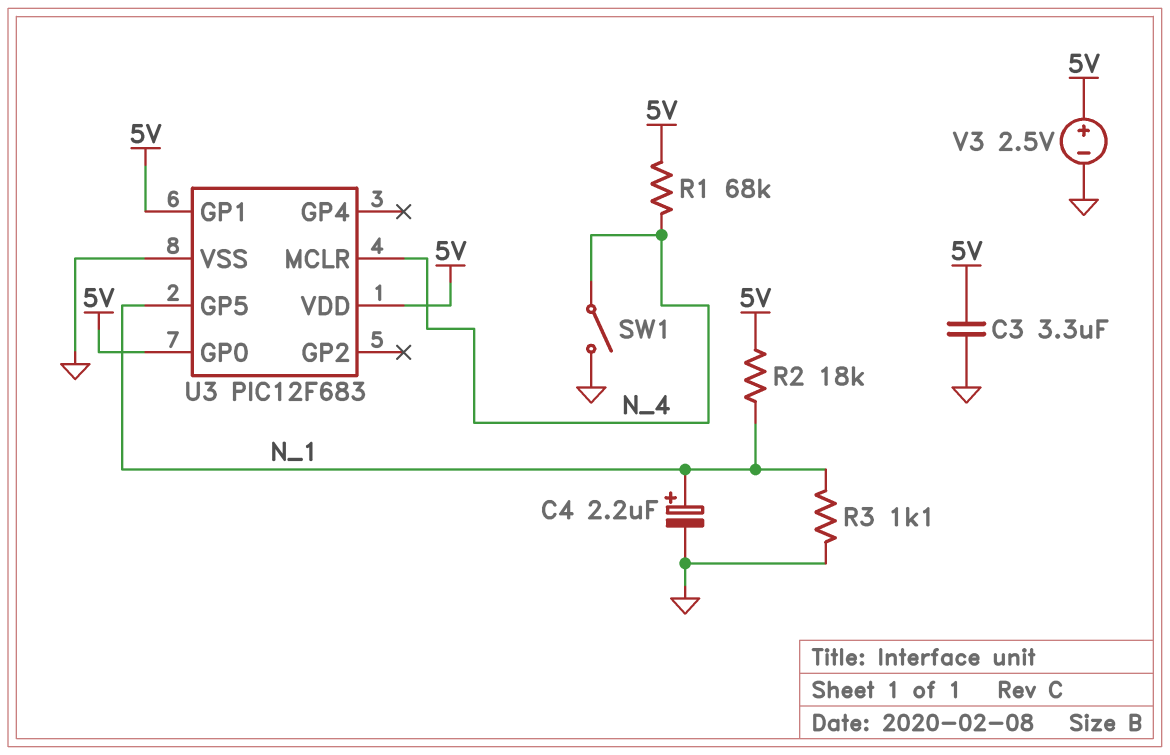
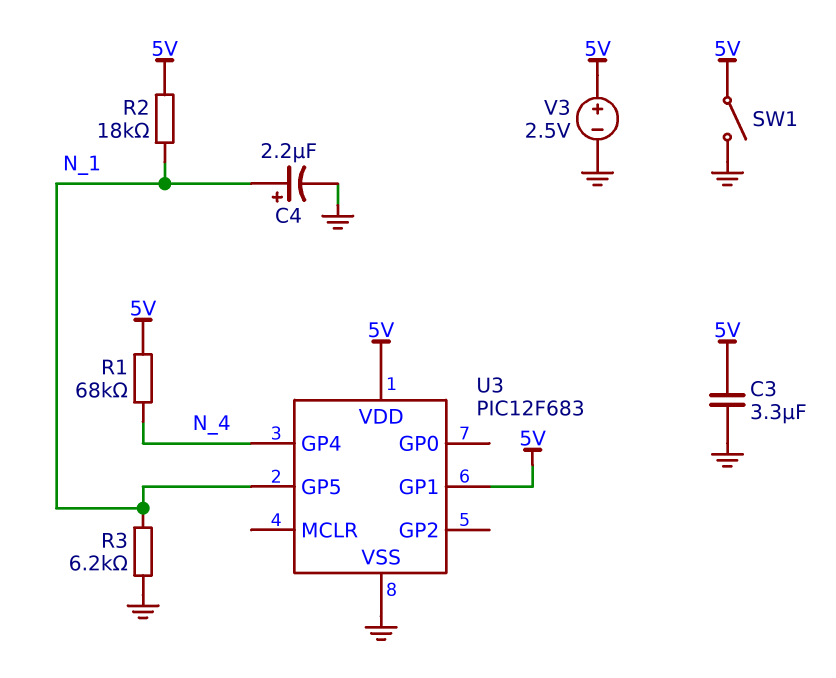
R3: 1.1k (GND, N_1) -> 6.2k (GND, N_1)
SW1: switch (GND, N_4) -> switch (5V, GND)
U3 pin GP0: 5V -> none
U3 pin GP4: none -> N_4
U3 pin MCLR: N_4 -> none

